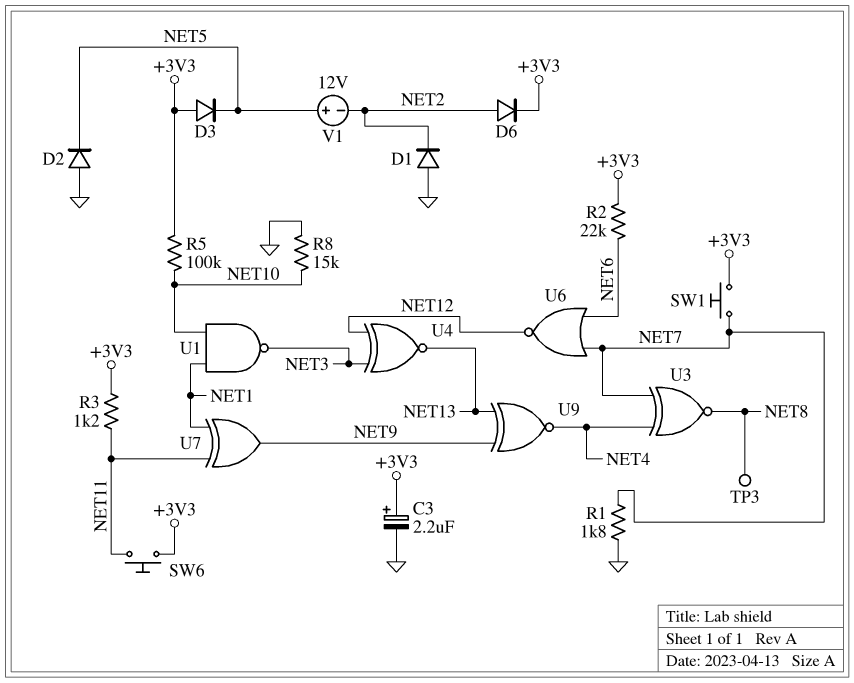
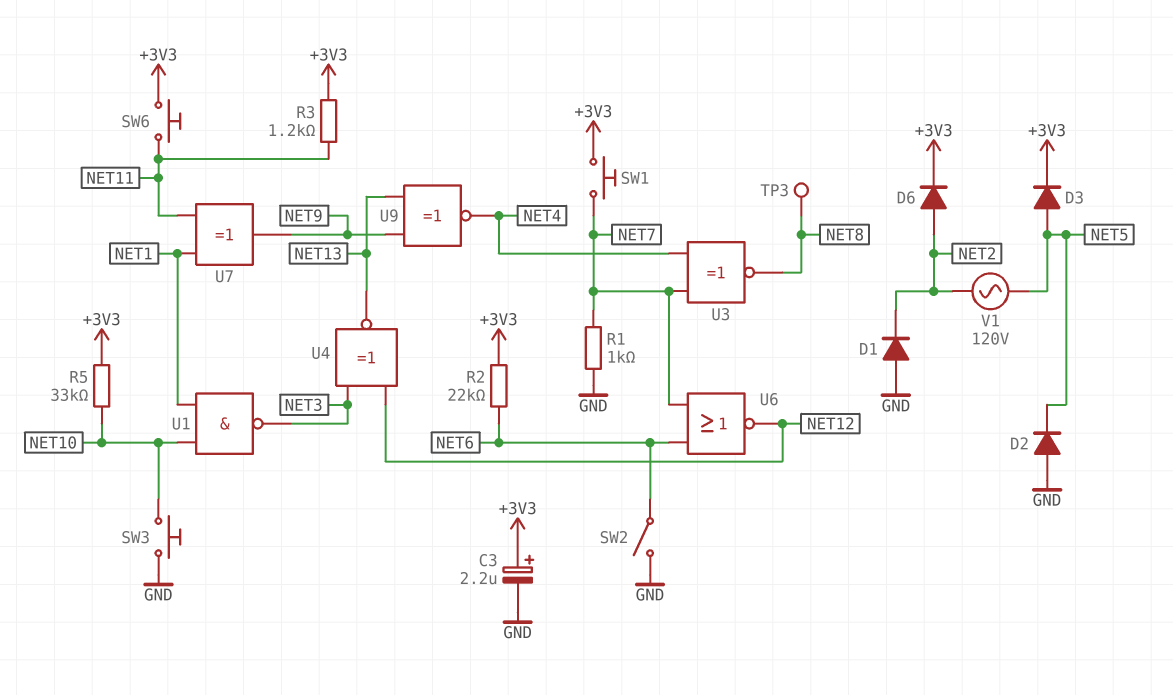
D3: diode (A +3V3, K NET5) -> diode (A NET5, K +3V3)
R1: 1.8k (GND, NET7) -> 1k (GND, NET7)
R5: 100k (+3V3, NET10) -> 33k (+3V3, NET10)
R8: 15k (GND, NET10) -> none
SW2: none -> switch (GND, NET6)
SW3: none -> button (GND, NET10)
V1: 12V (plus NET5, minus NET2) -> AC 120V (NET2, NET5)

